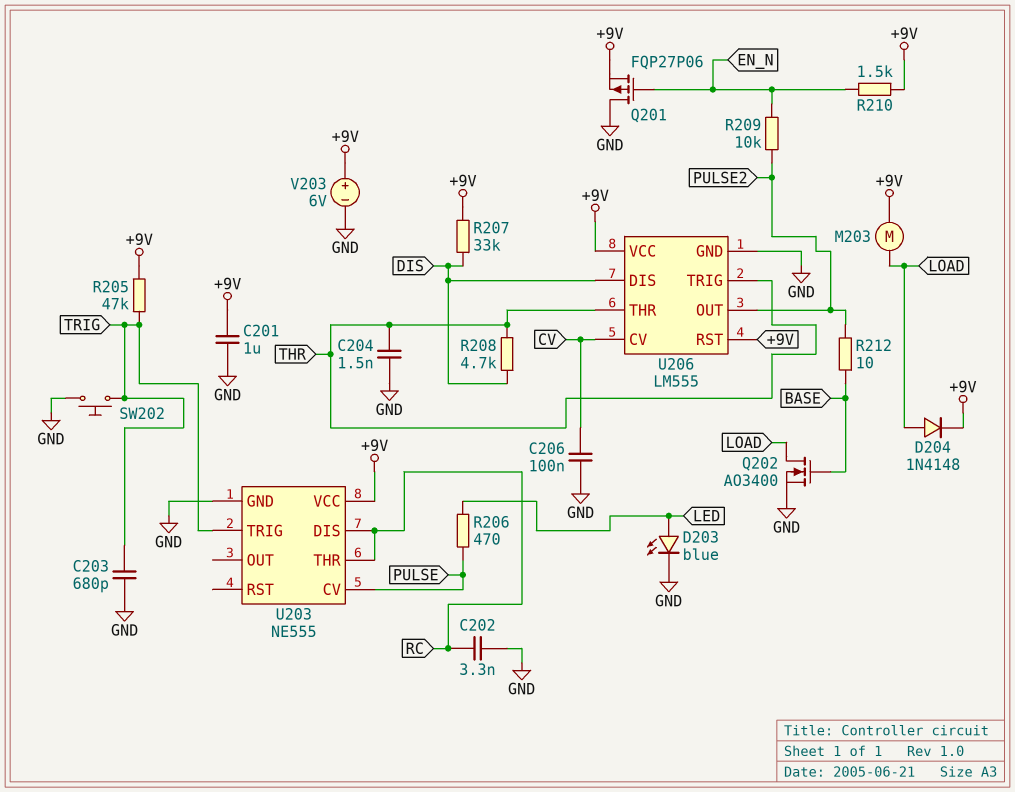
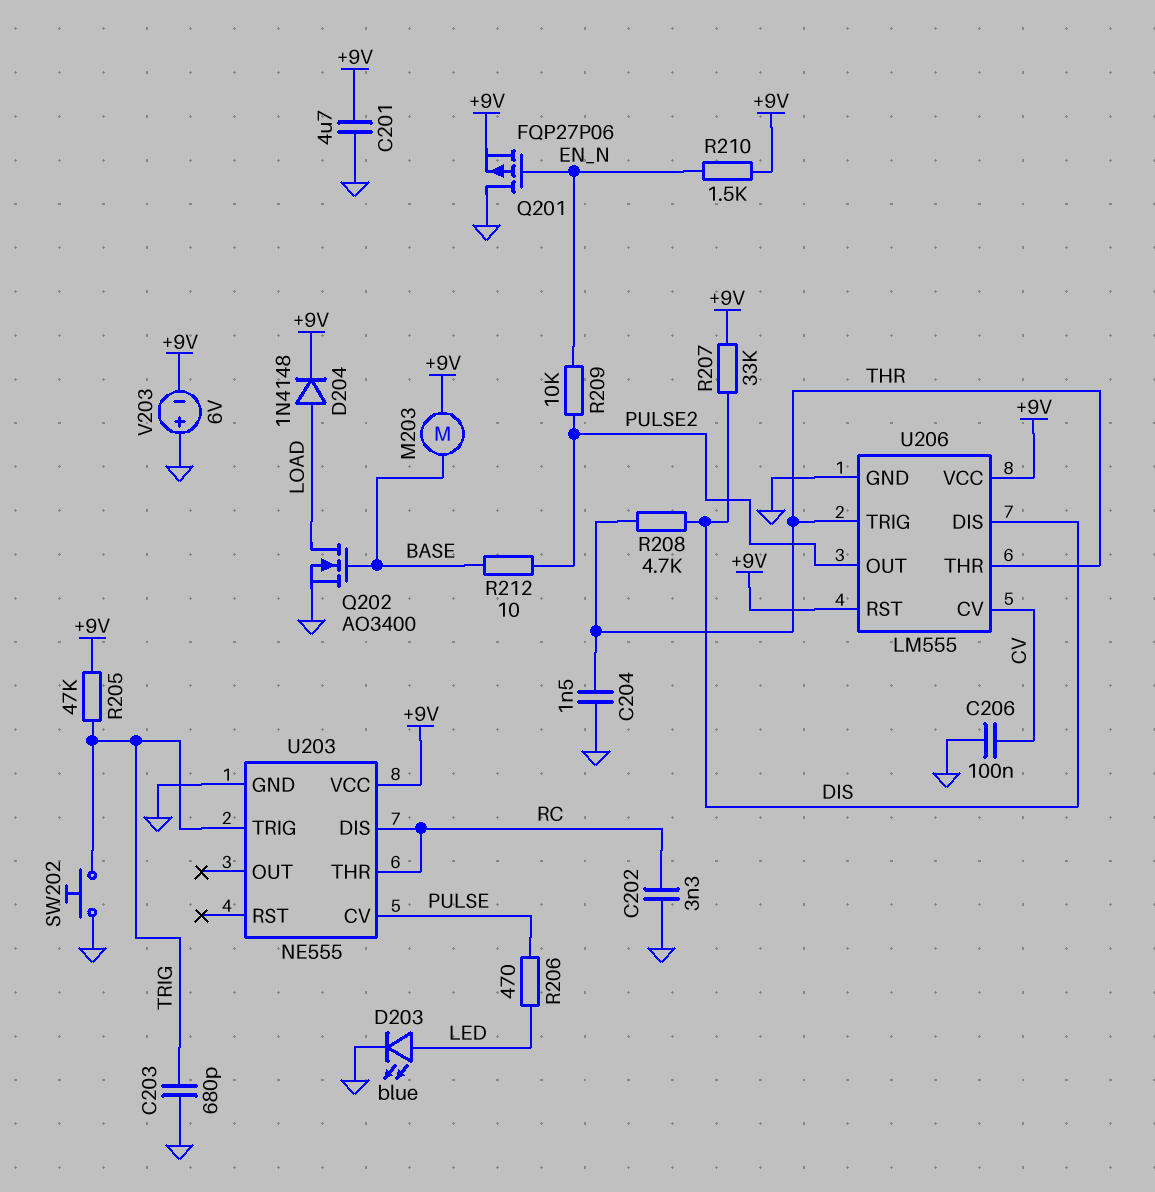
C201: 1uF (+9V, GND) -> 4.7uF (+9V, GND)
M203: motor (+9V, LOAD) -> motor (+9V, BASE)
V203: 6V (plus +9V, minus GND) -> 6V (plus GND, minus +9V)

